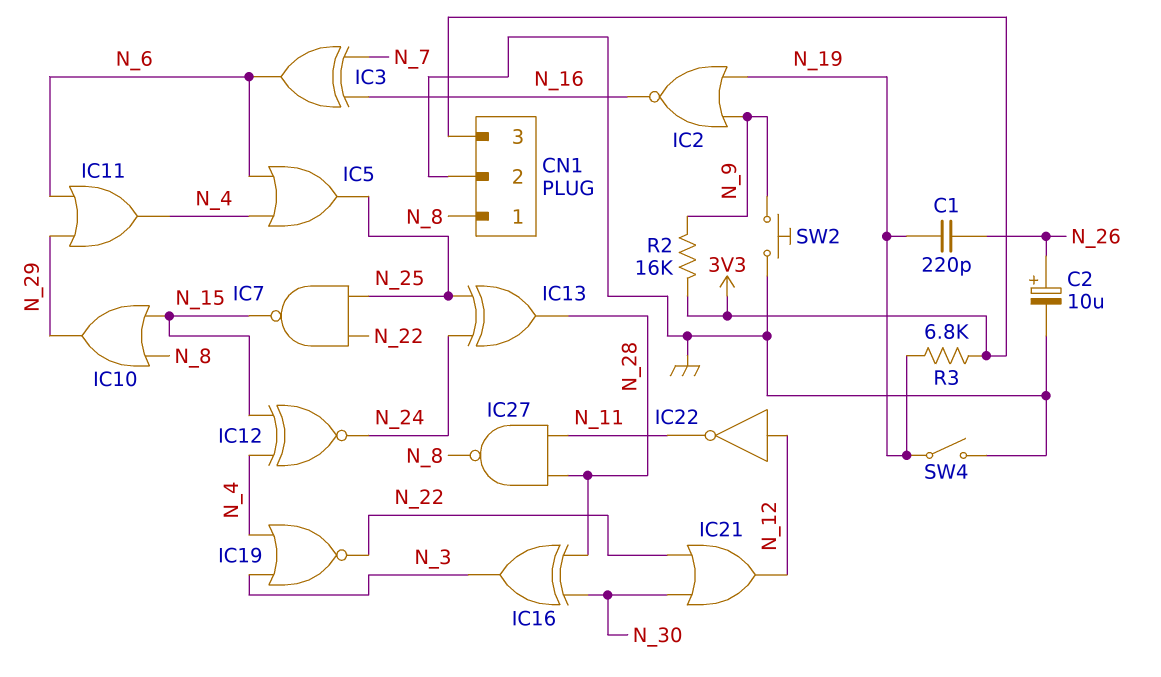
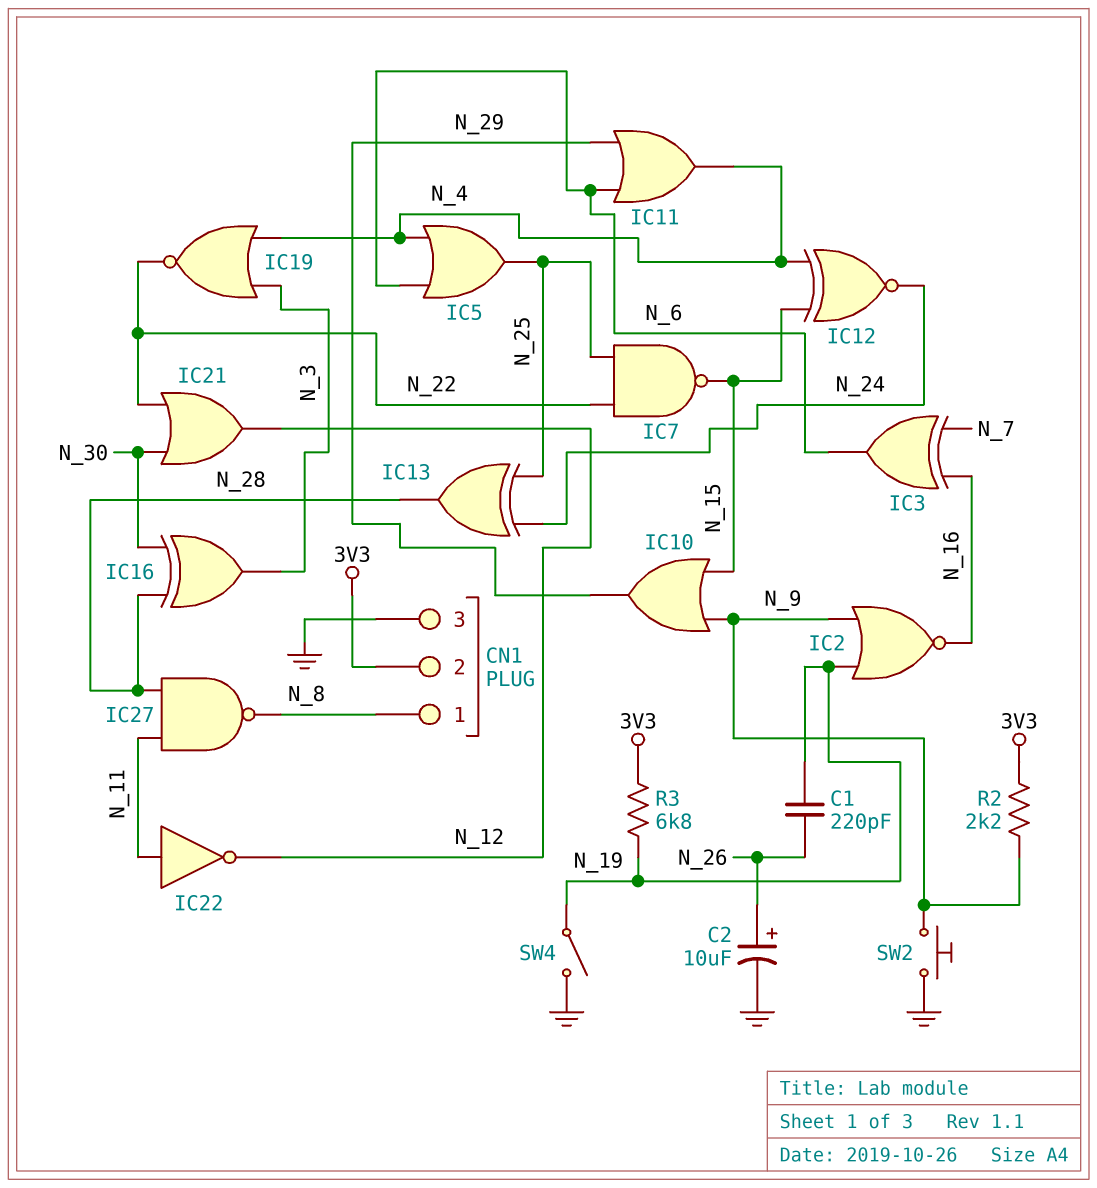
CN1 pin 2: GND -> 3V3
CN1 pin 3: 3V3 -> GND
IC10: OR (in N_8, in N_15, out N_29) -> OR (in N_9, in N_15, out N_29)
IC22: NOT (in N_12, out N_11) -> NOT (in N_11, out N_12)
R2: 16k (3V3, N_9) -> 2.2k (3V3, N_9)

